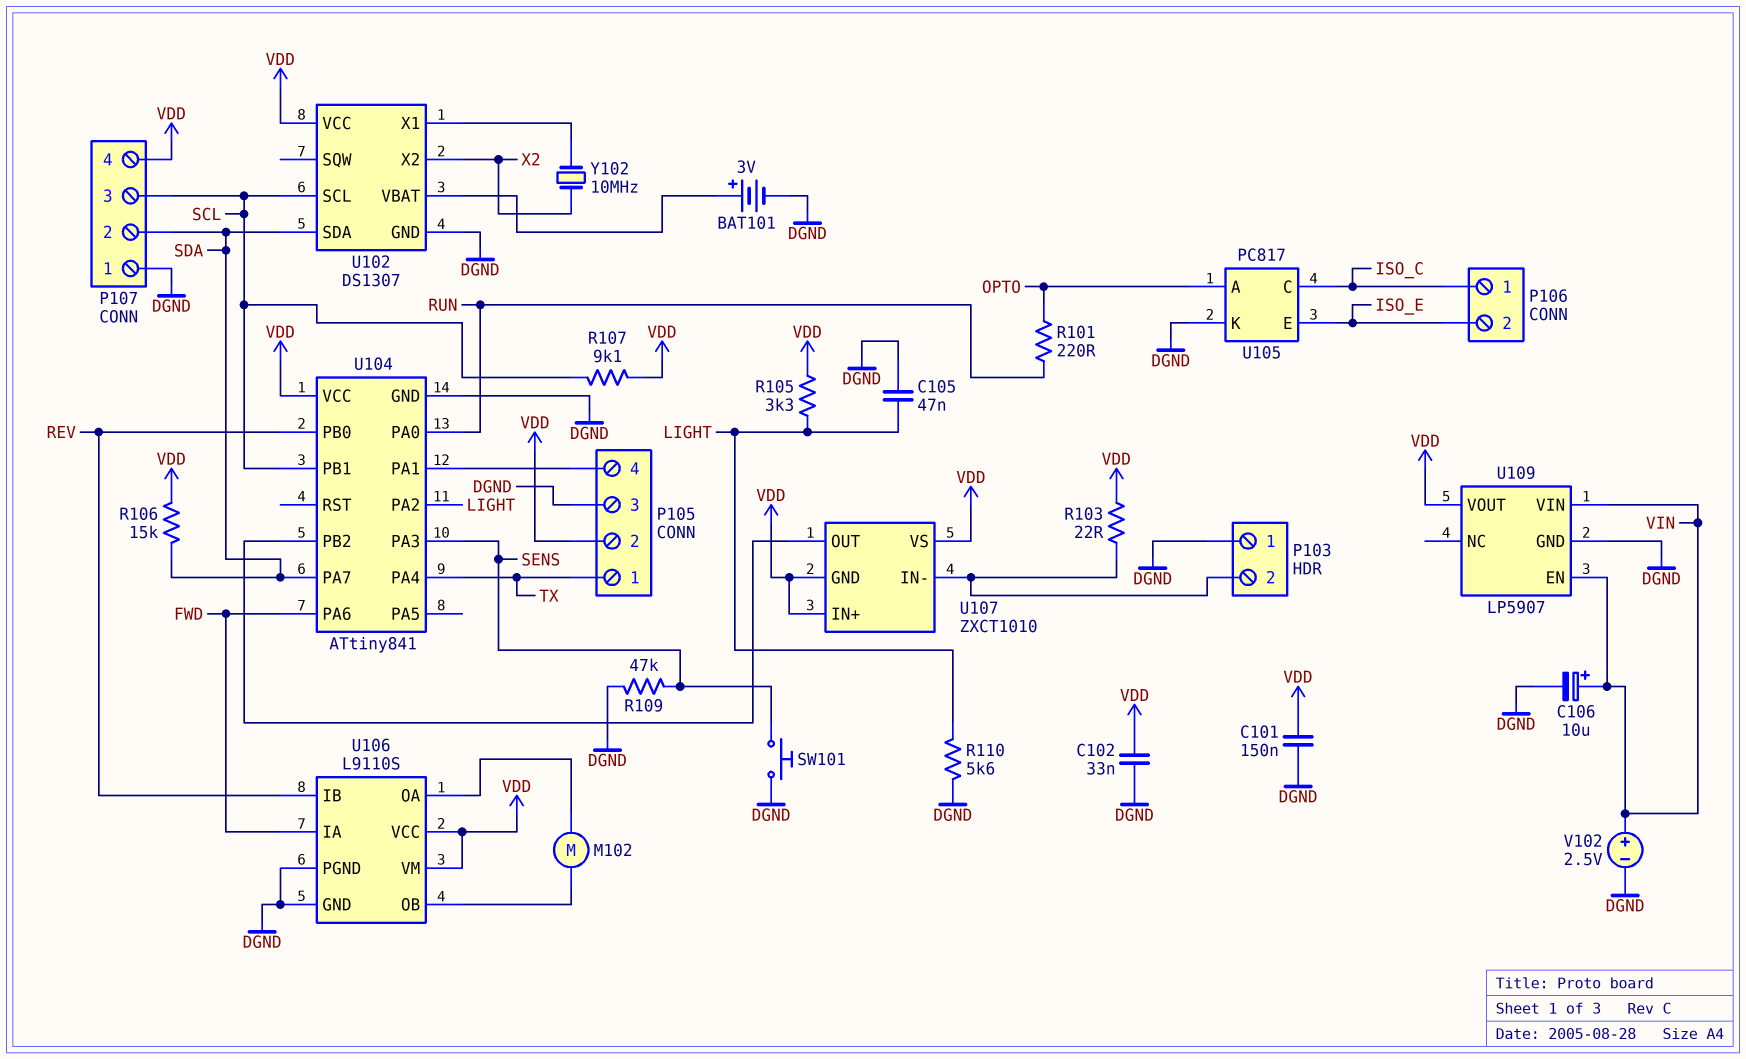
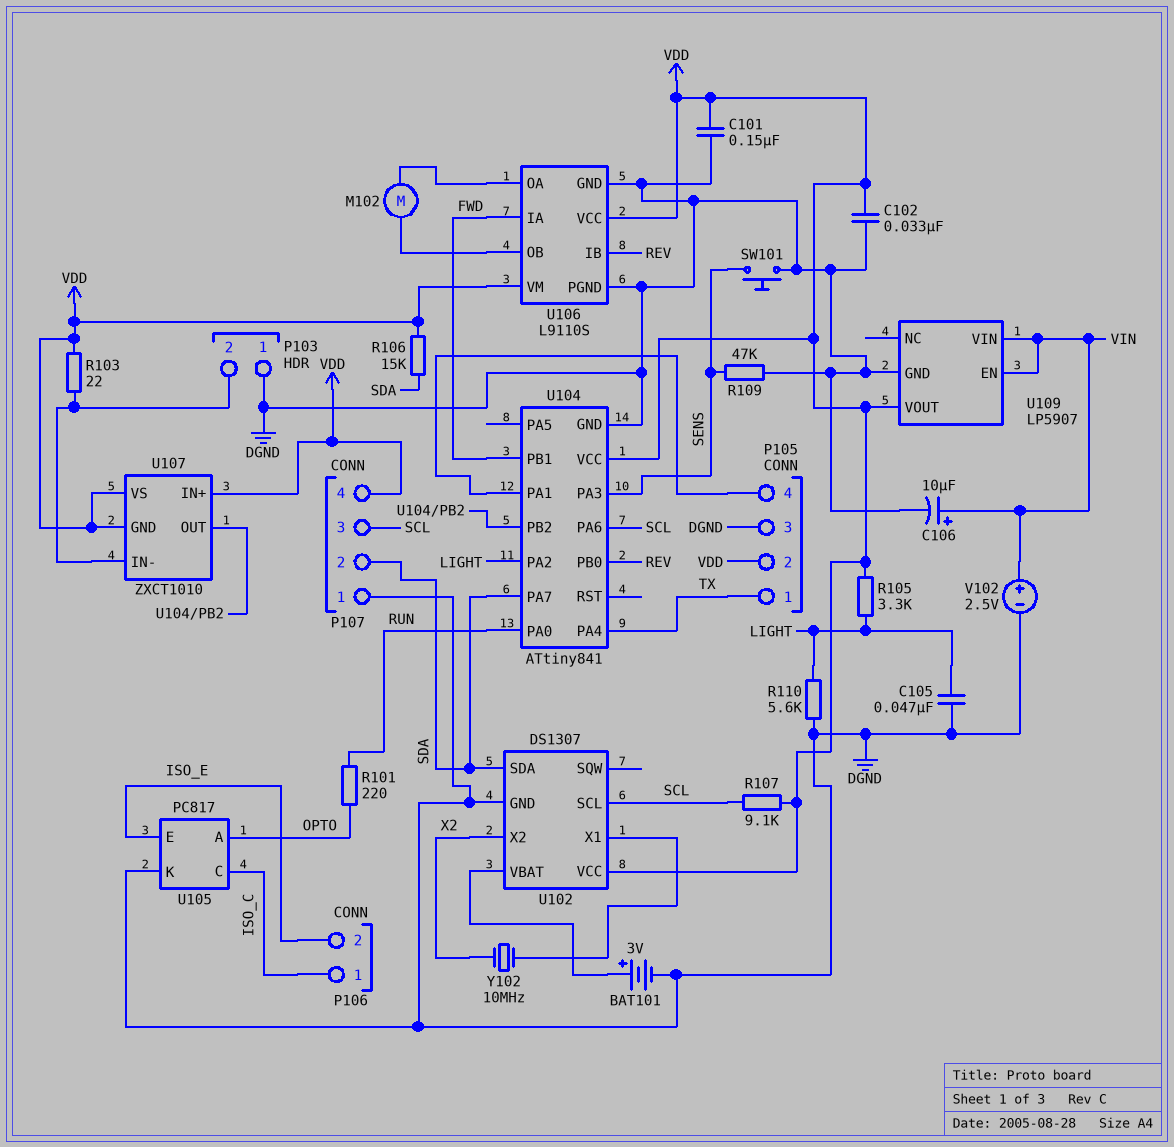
U104 pin PA6: FWD -> SCL
U104 pin PB1: SCL -> FWD

